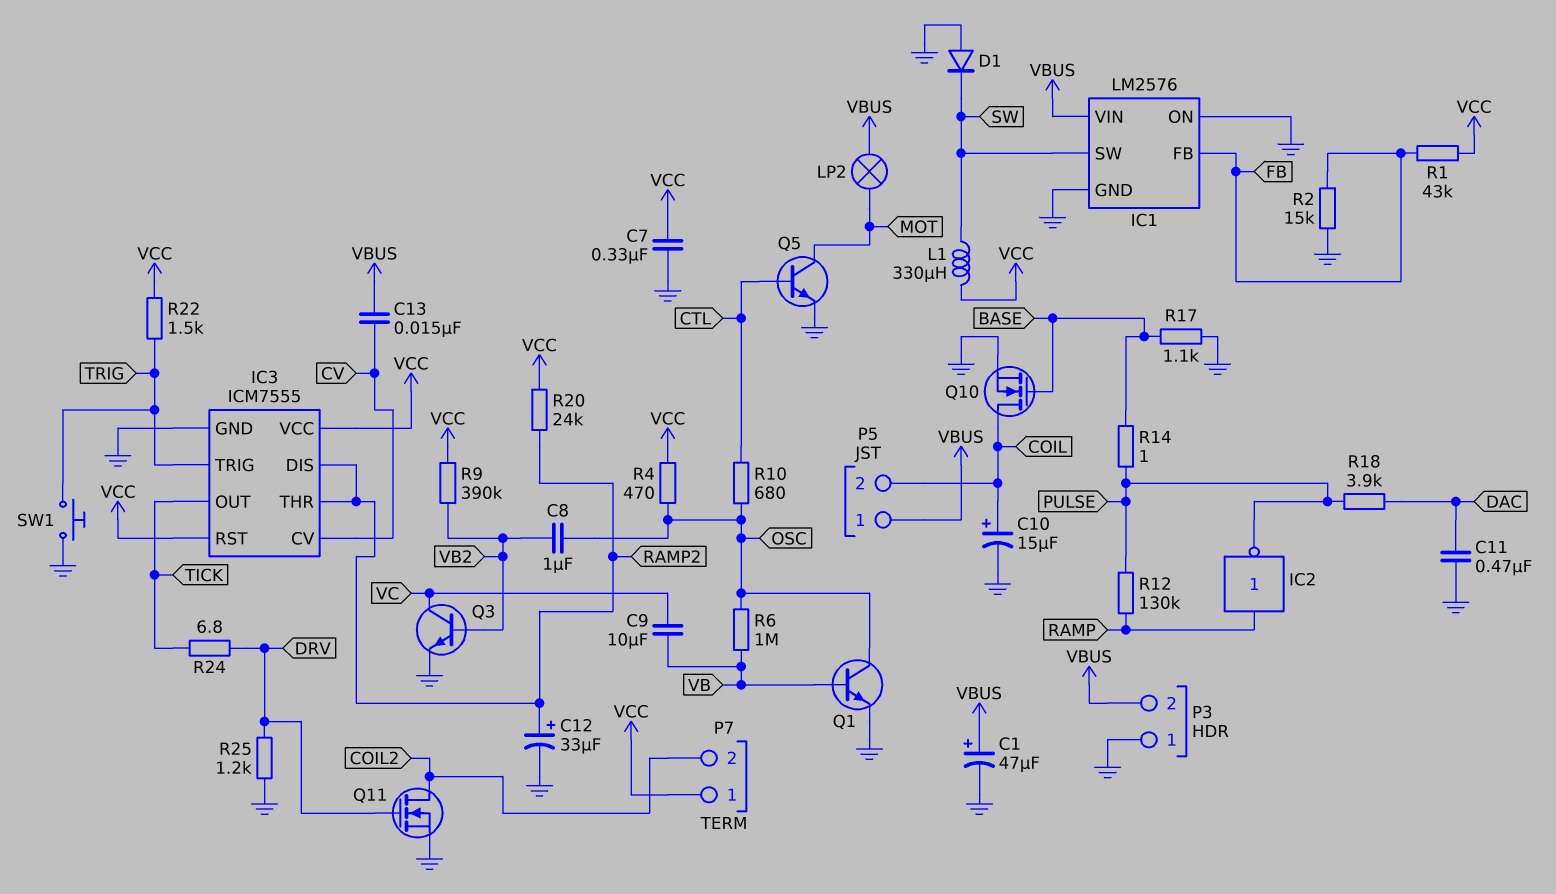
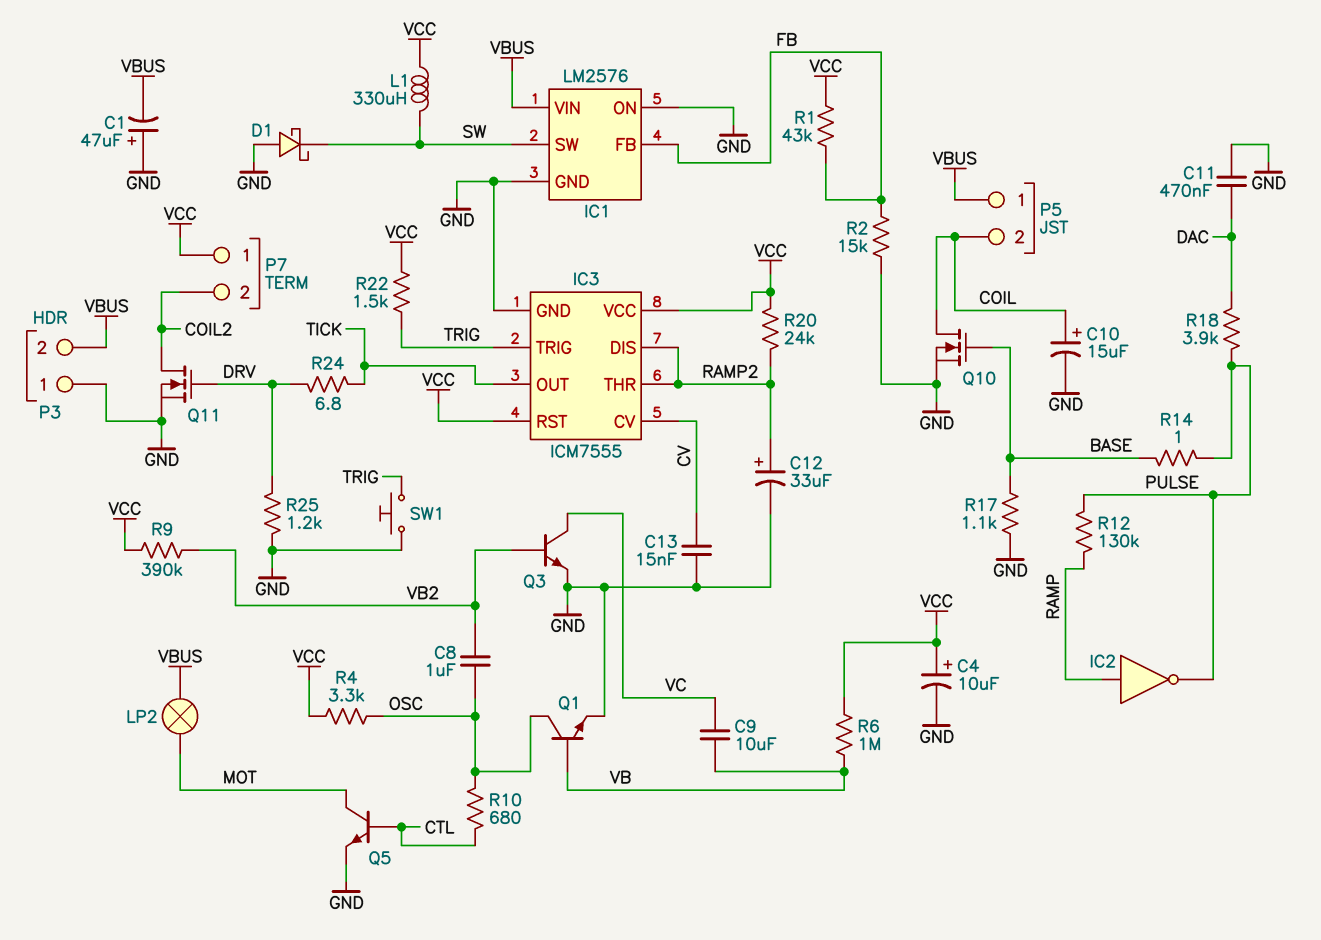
C1: 47uF (plus VBUS, minus GND) -> 47uF (plus GND, minus VBUS)
C4: none -> 10uF (plus VCC, minus GND)
C7: 330nF (GND, VCC) -> none
C13: 15nF (CV, VBUS) -> 15nF (CV, GND)
D1: diode (A GND, K SW) -> schottky (A GND, K SW)
R4: 470 (OSC, VCC) -> 3.3k (OSC, VCC)
R6: 1M (OSC, VB) -> 1M (VB, VCC)

